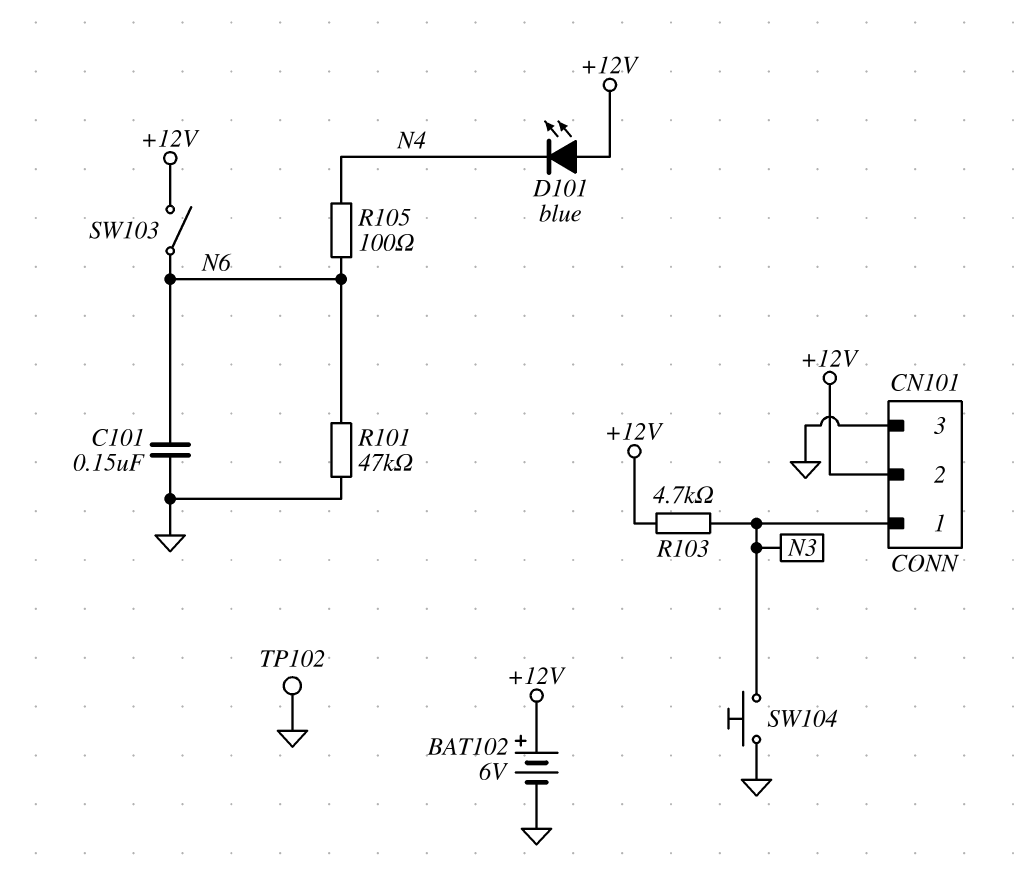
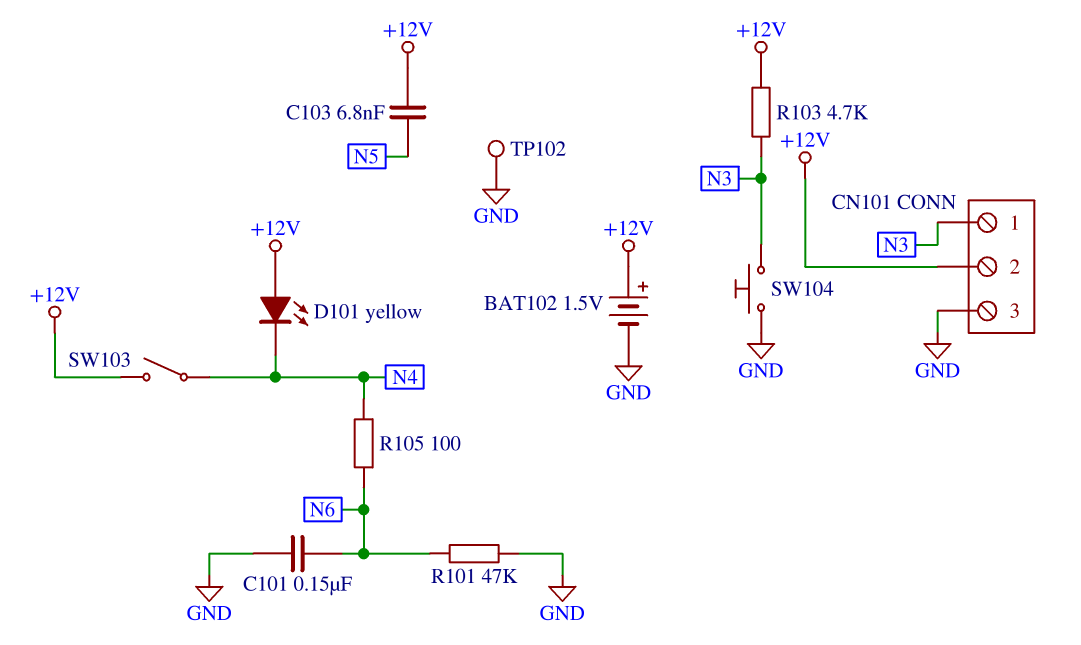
BAT102: 6V (plus +12V, minus GND) -> 1.5V (plus +12V, minus GND)
C103: none -> 6.8nF (+12V, N5)
D101: LED blue (A +12V, K N4) -> LED yellow (A +12V, K N4)
SW103: switch (+12V, N6) -> switch (+12V, N4)

